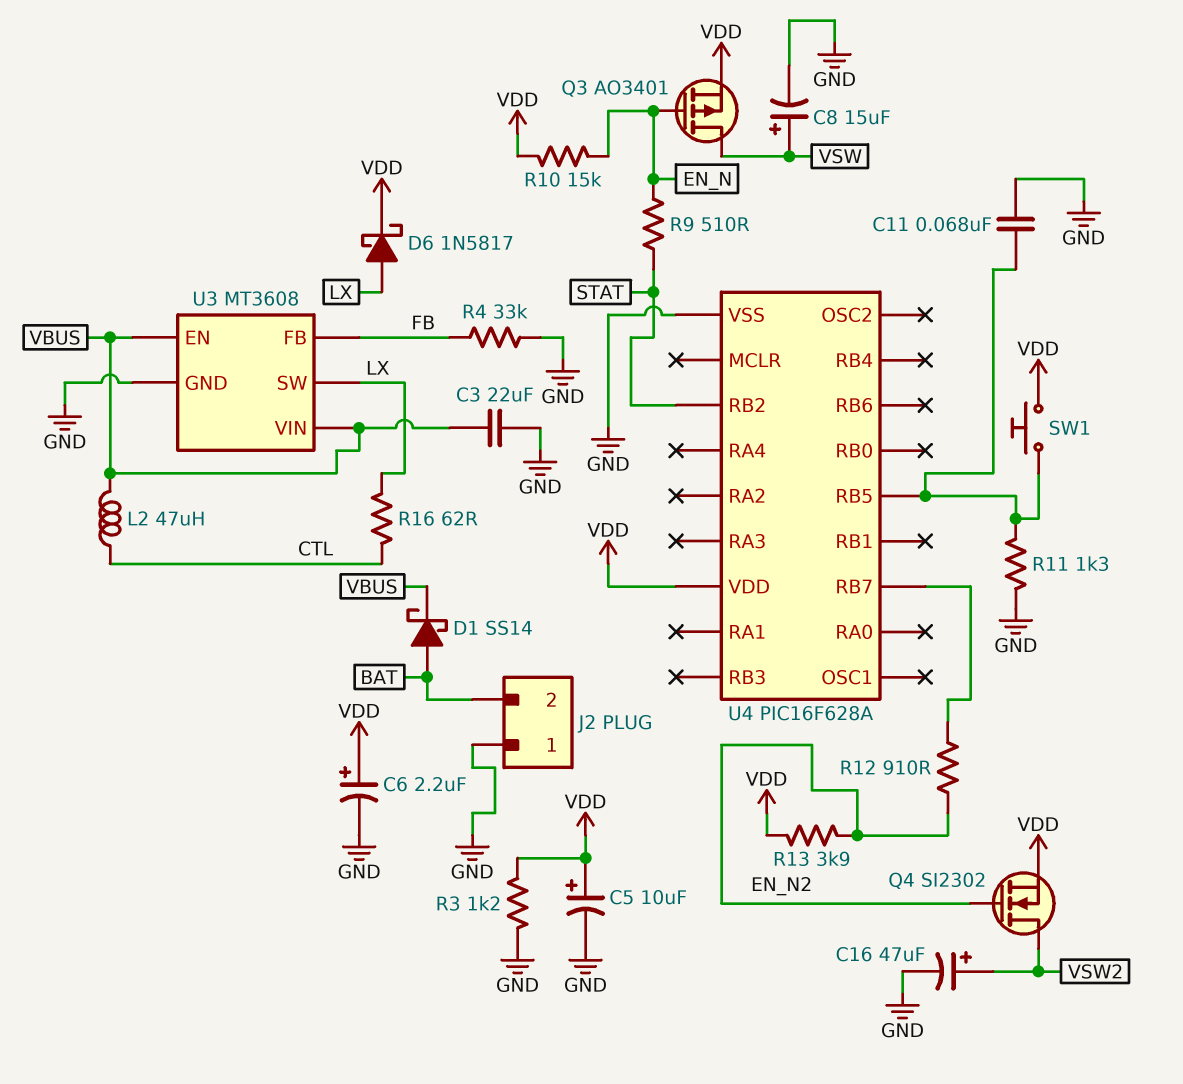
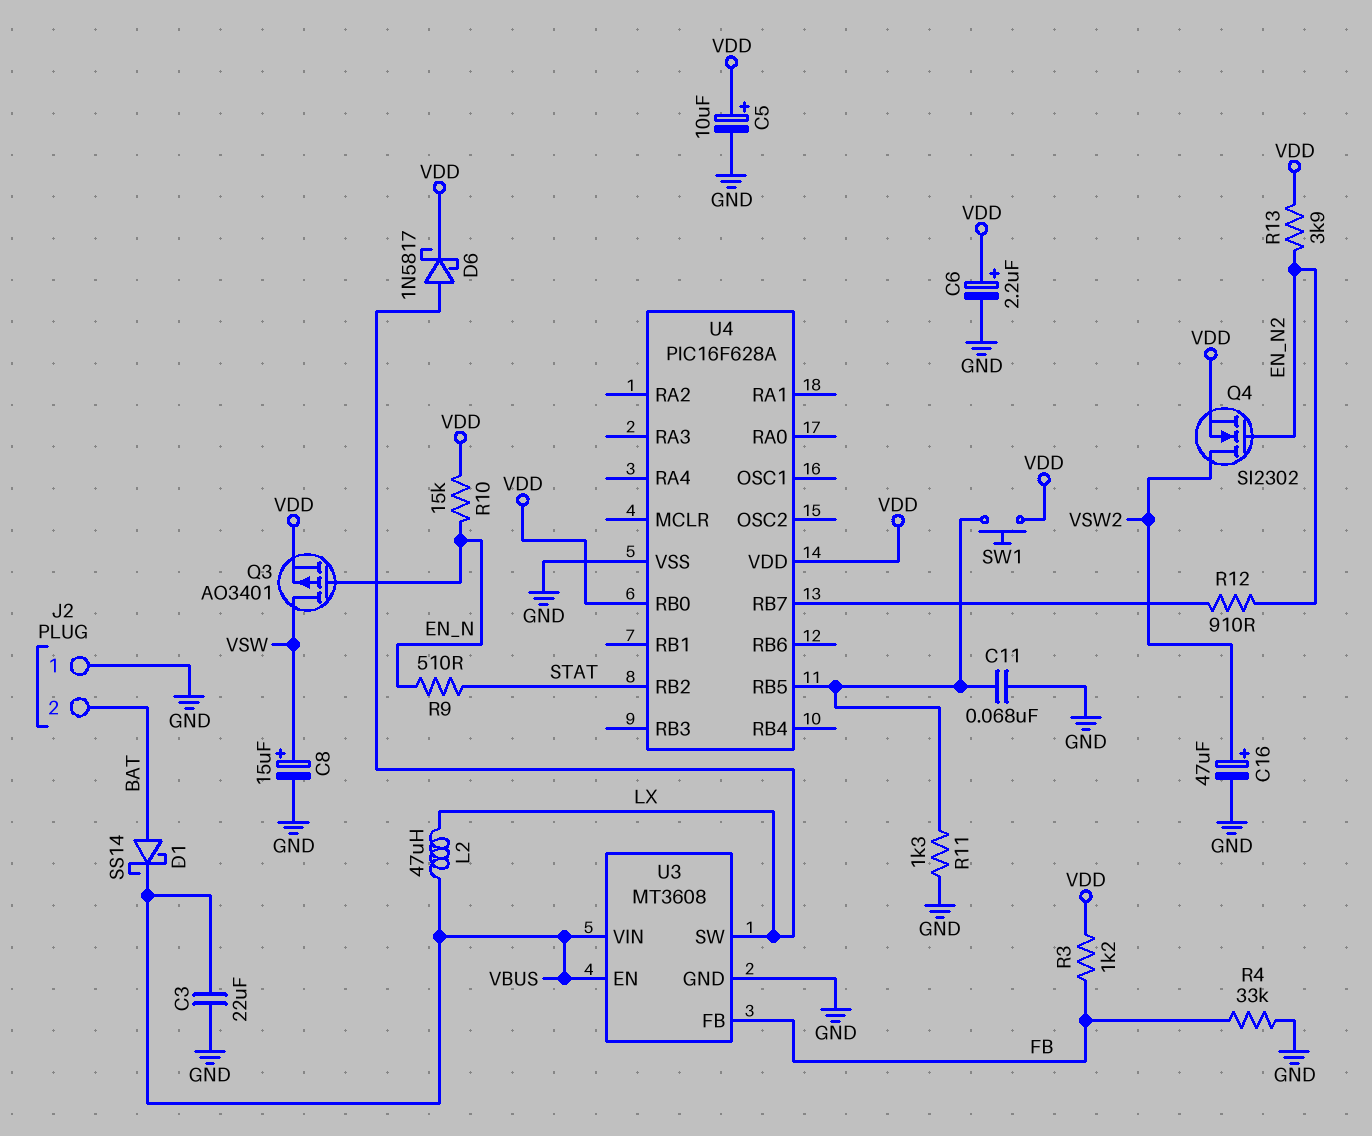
L2: 47uH (CTL, VBUS) -> 47uH (LX, VBUS)
R3: 1.2k (GND, VDD) -> 1.2k (FB, VDD)
R16: 62 (CTL, LX) -> none
U4 pin RB0: none -> VDD

